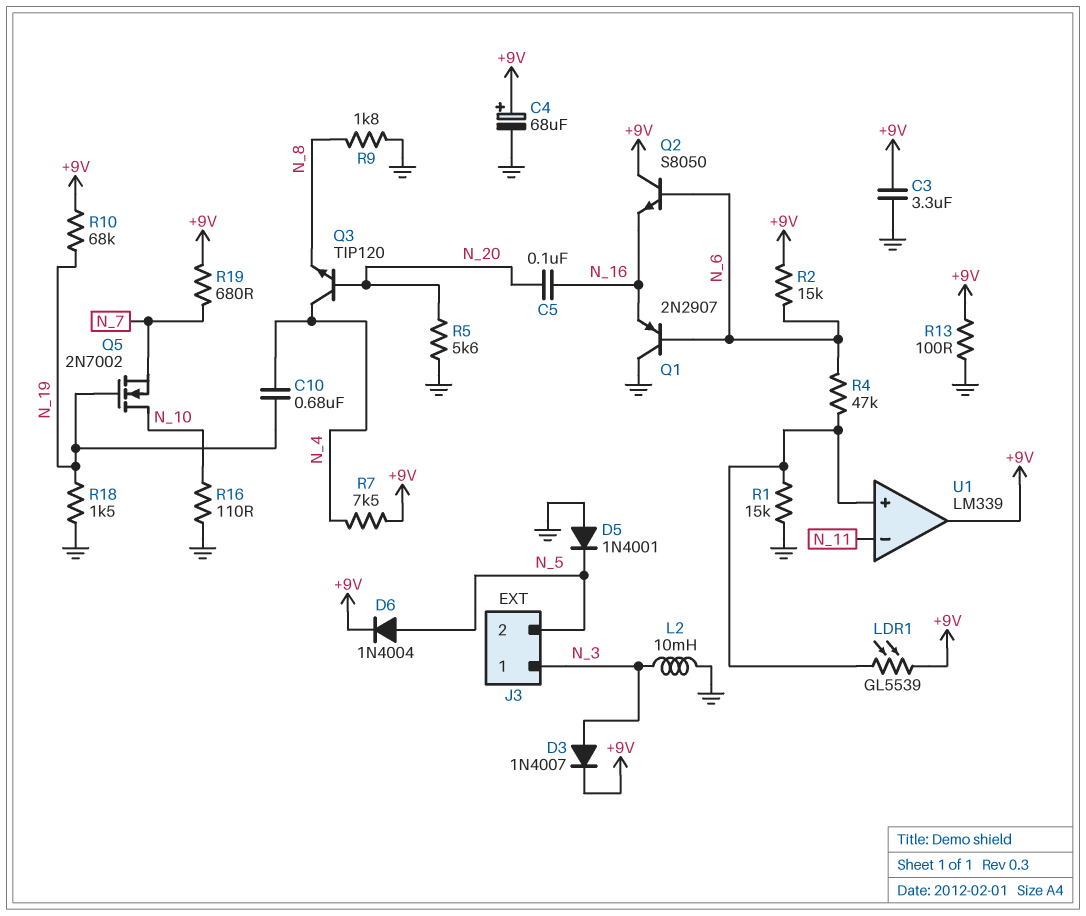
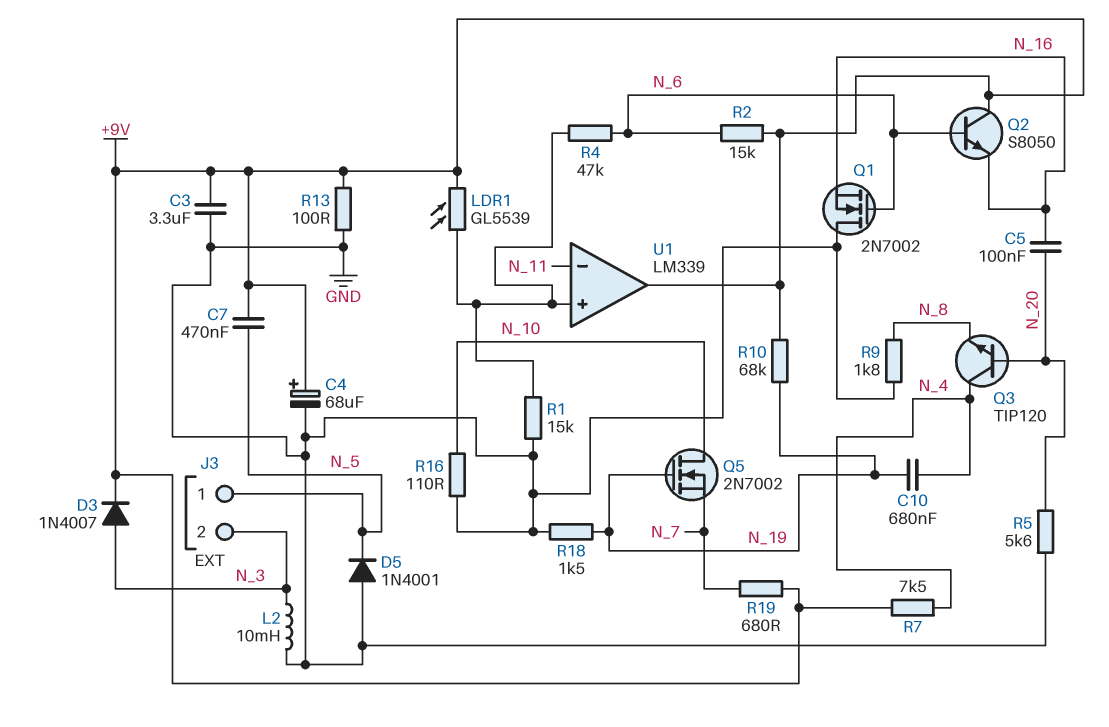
C7: none -> 470nF (+9V, N_5)
D6: diode 1N4004 (A N_5, K +9V) -> none
J3 pin 1: N_3 -> N_5
J3 pin 2: N_5 -> N_3
Q1: PNP 2N2907 (B N_6, C GND, E N_16) -> NMOS 2N7002 (G N_6, D GND, S N_16)

